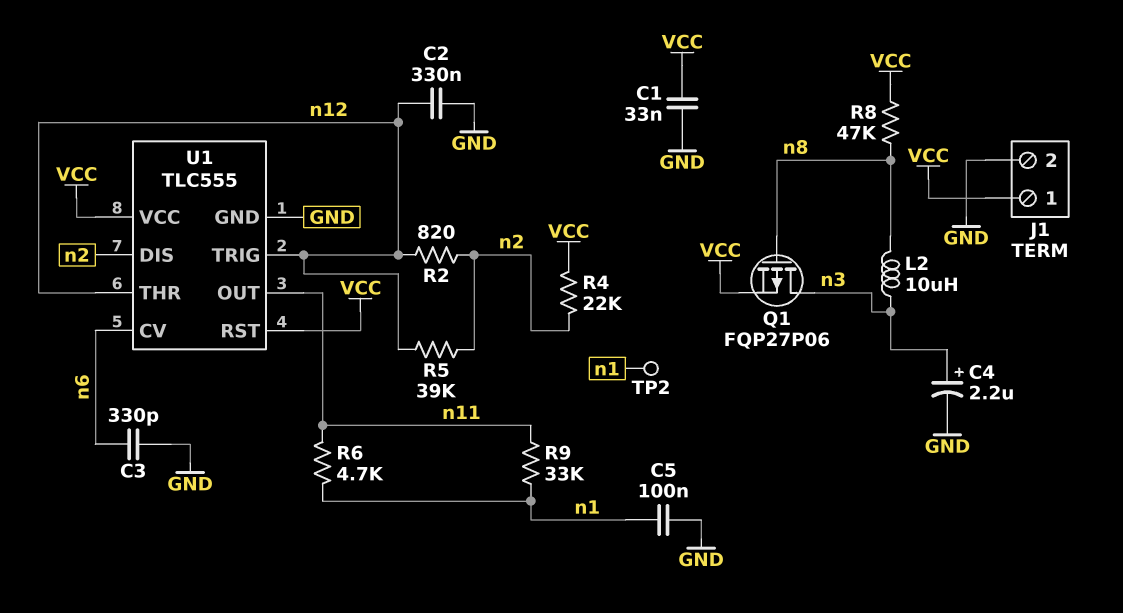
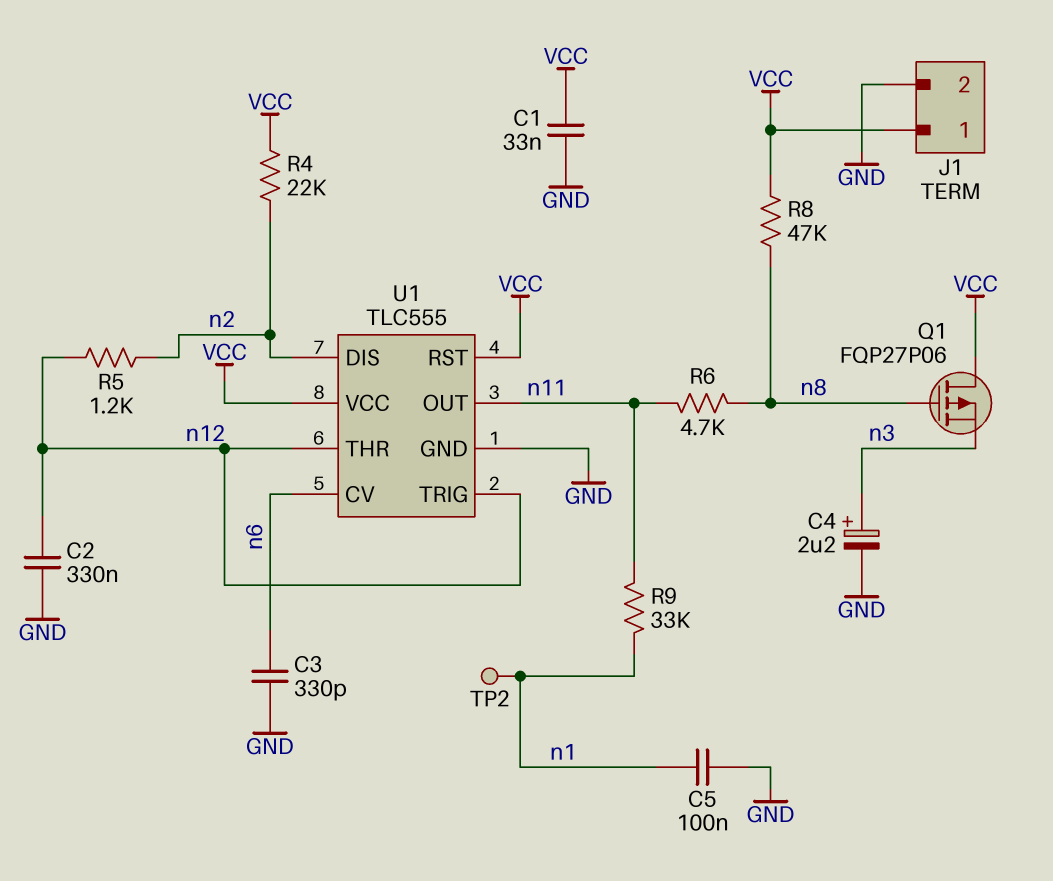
L2: 10uH (n3, n8) -> none
Q1: PMOS FQP27P06 (G n8, D n3, S VCC) -> PMOS FQP27P06 (G n8, D VCC, S n3)
R2: 820 (n2, n12) -> none
R5: 39k (n2, n12) -> 1.2k (n2, n12)
R6: 4.7k (n1, n11) -> 4.7k (n8, n11)

